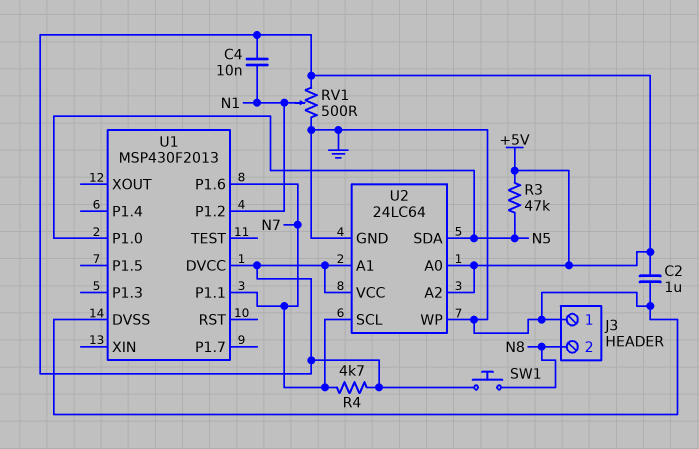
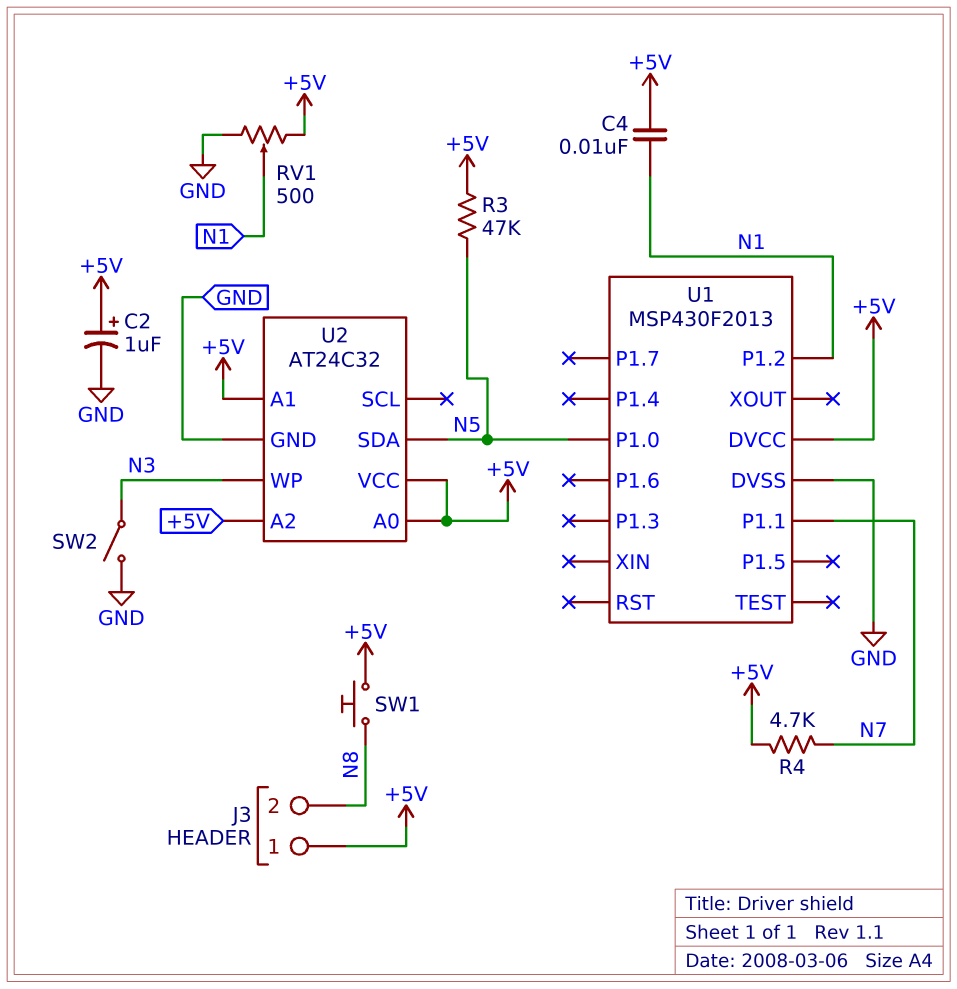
C2: 1uF (+5V, GND) -> 1uF (plus +5V, minus GND)
J3 pin 1: GND -> +5V
SW2: none -> switch (GND, N3)
U1 pin P1.6: N7 -> none
U2: 24LC64 -> AT24C32
U2 pin SCL: N7 -> none
U2 pin WP: GND -> N3

